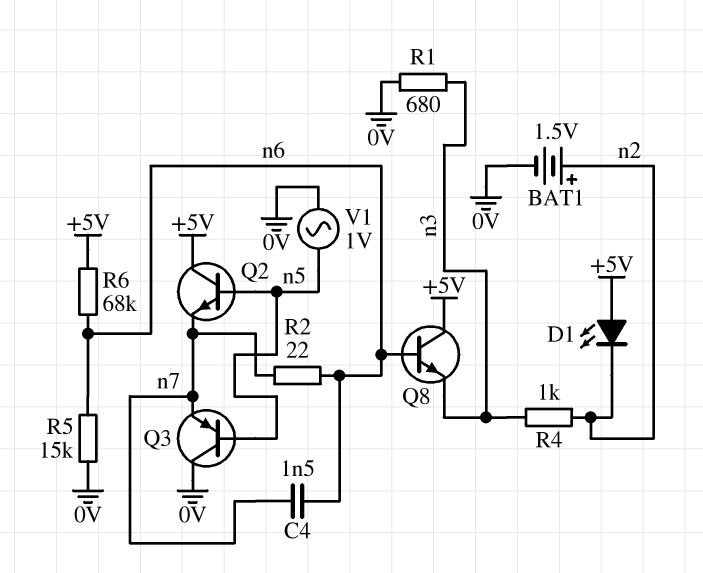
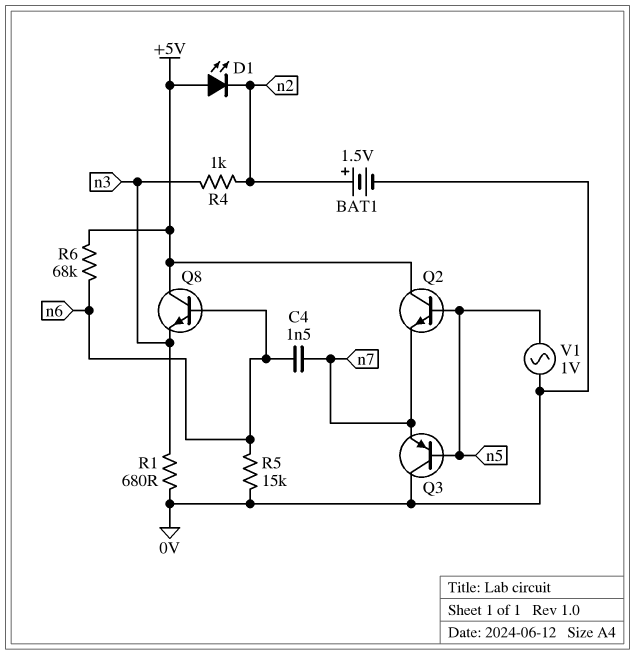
R2: 22 (n6, n7) -> none

